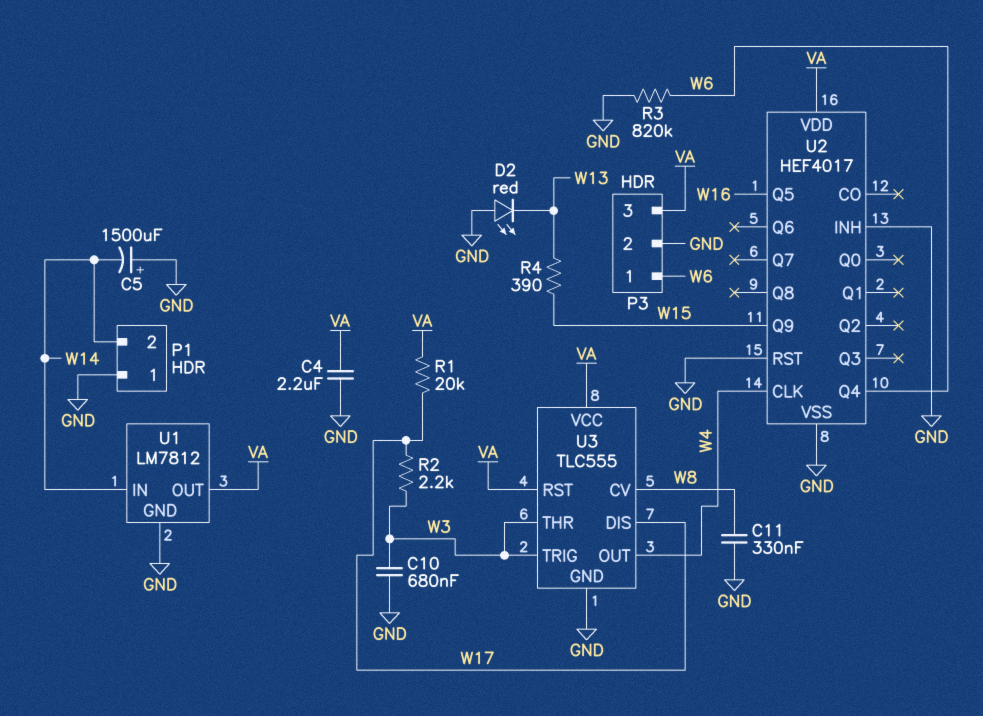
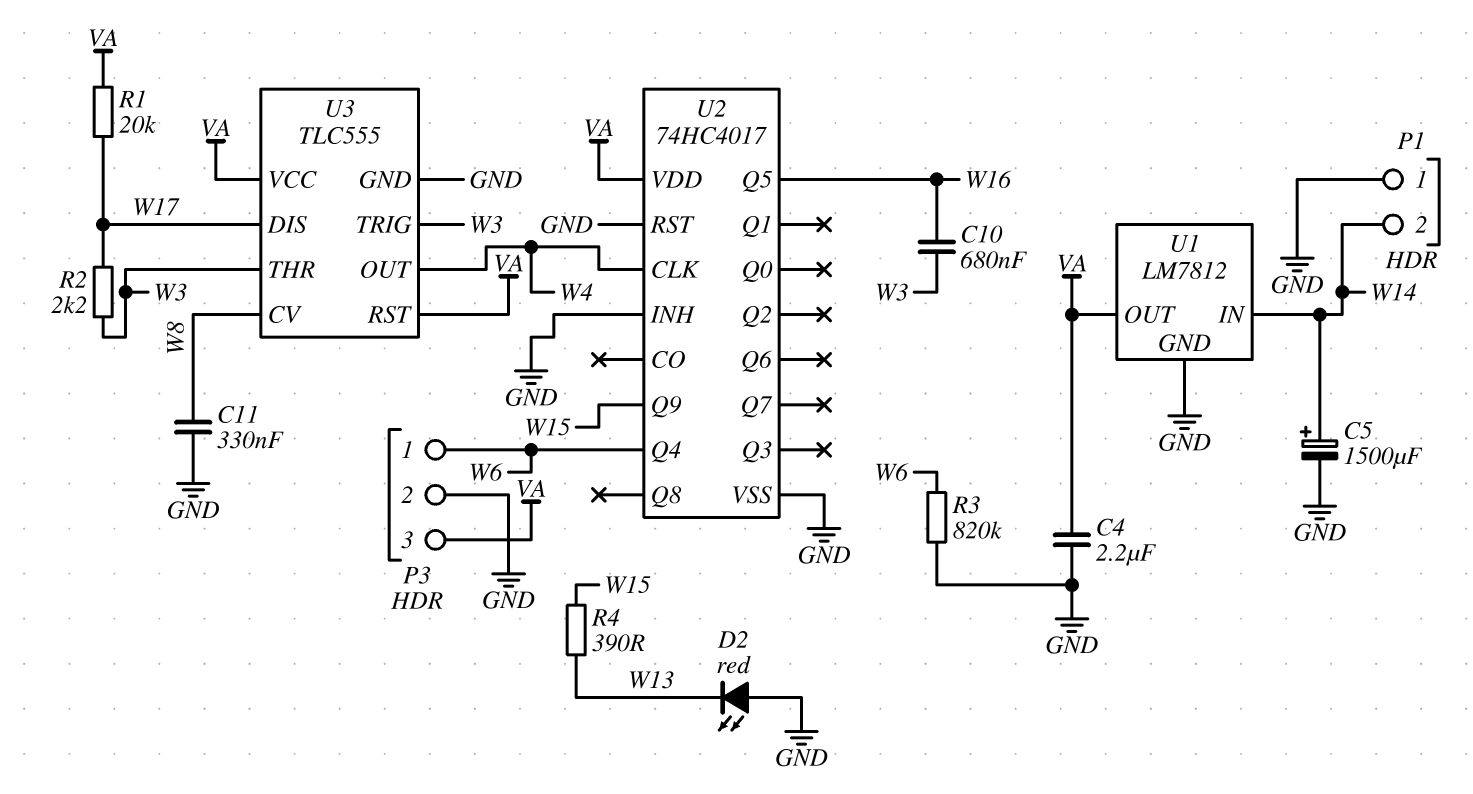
C5: 1500uF (plus GND, minus W14) -> 1500uF (plus W14, minus GND)
C10: 680nF (GND, W3) -> 680nF (W3, W16)
U2: HEF4017 -> 74HC4017

